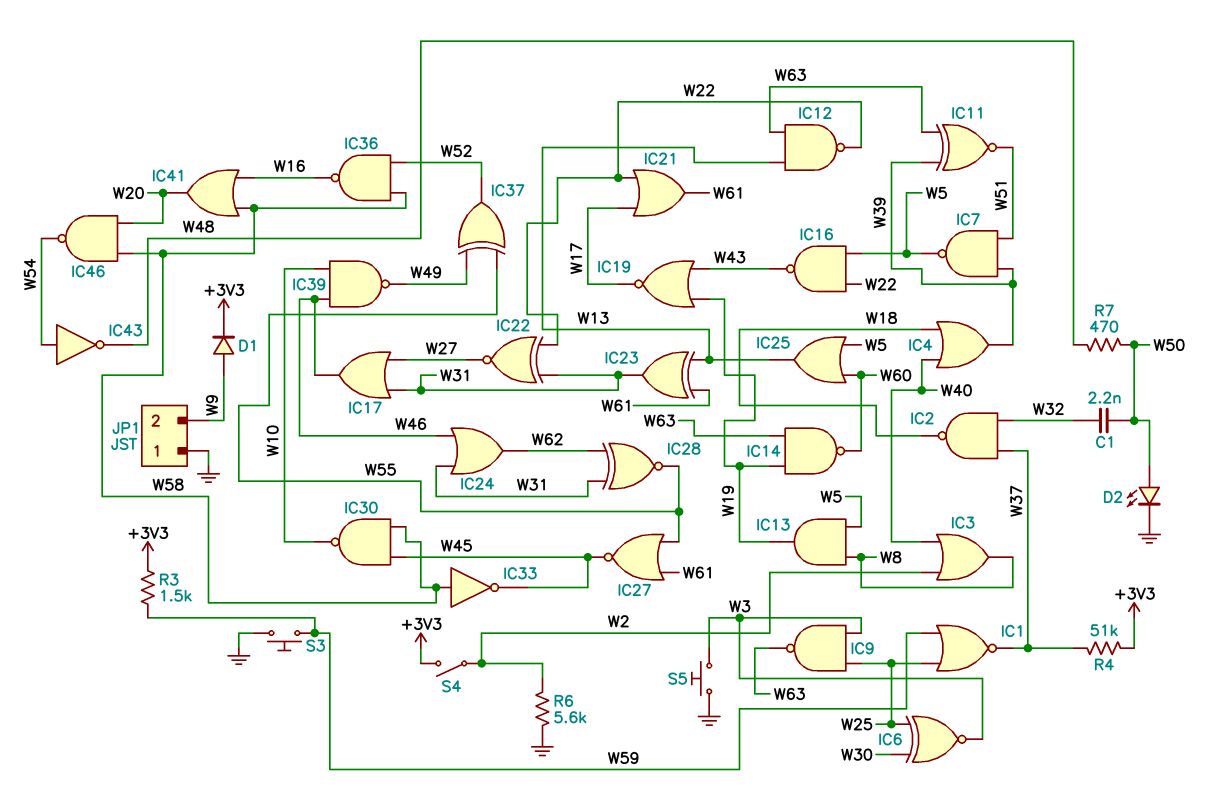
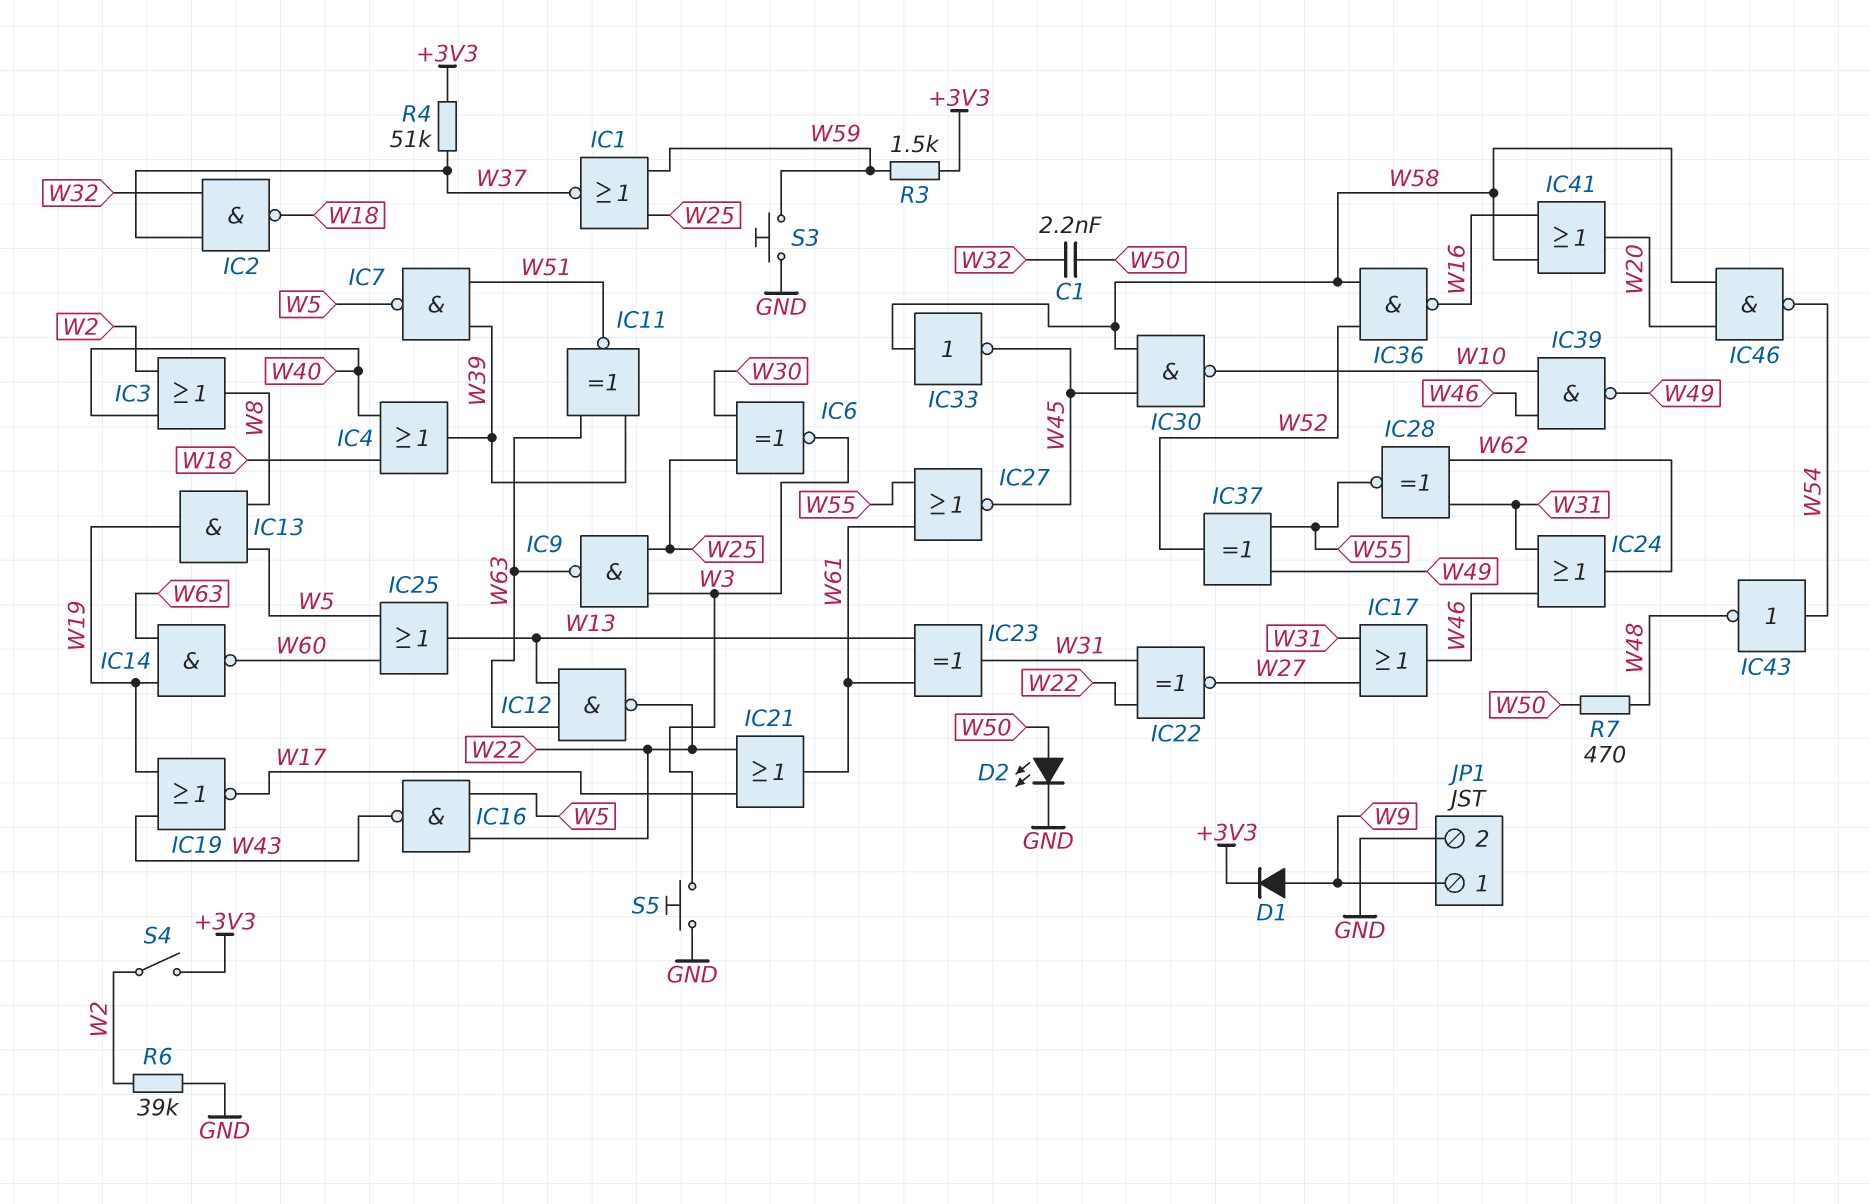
JP1 pin 1: GND -> W9
JP1 pin 2: W9 -> GND
R6: 5.6k (GND, W2) -> 39k (GND, W2)

